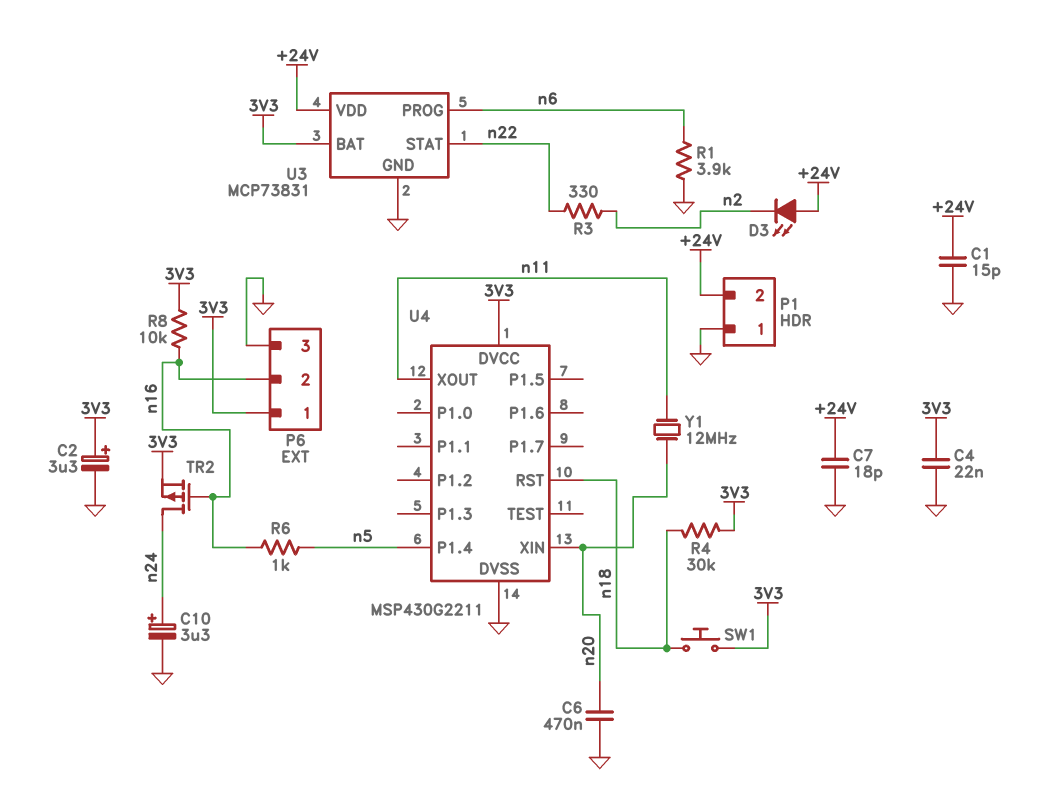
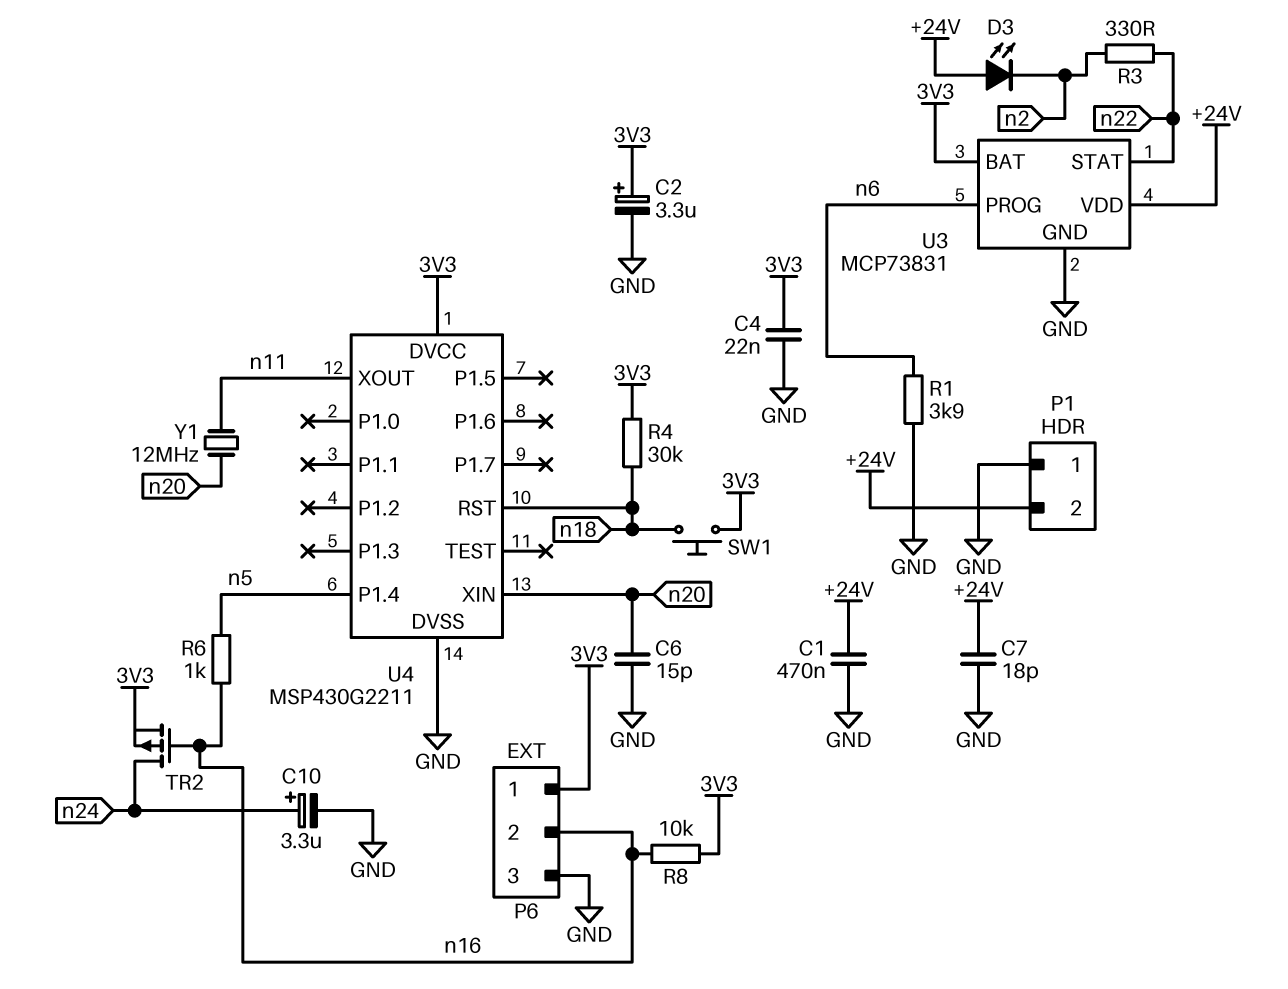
C1: 15pF (+24V, GND) -> 470nF (+24V, GND)
C6: 470nF (GND, n20) -> 15pF (GND, n20)

